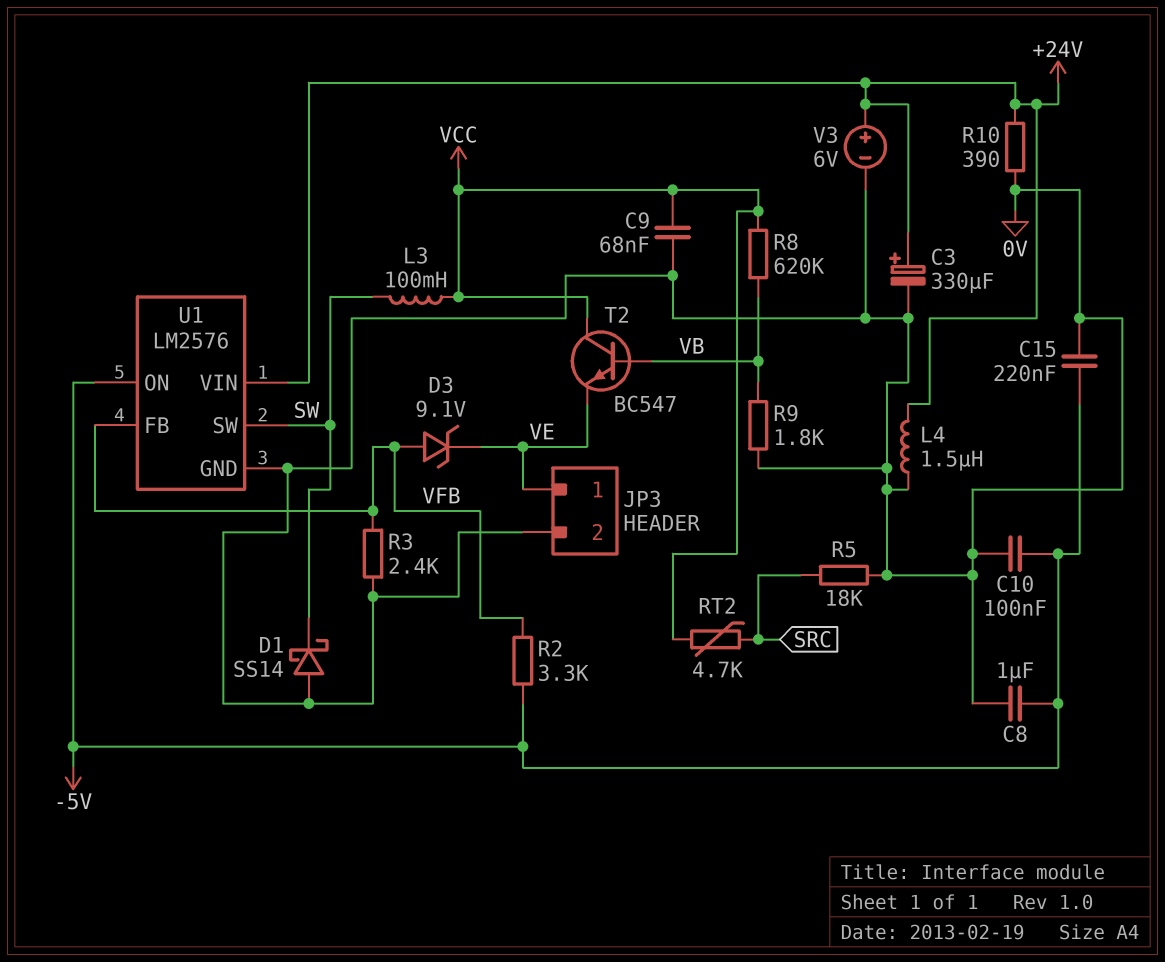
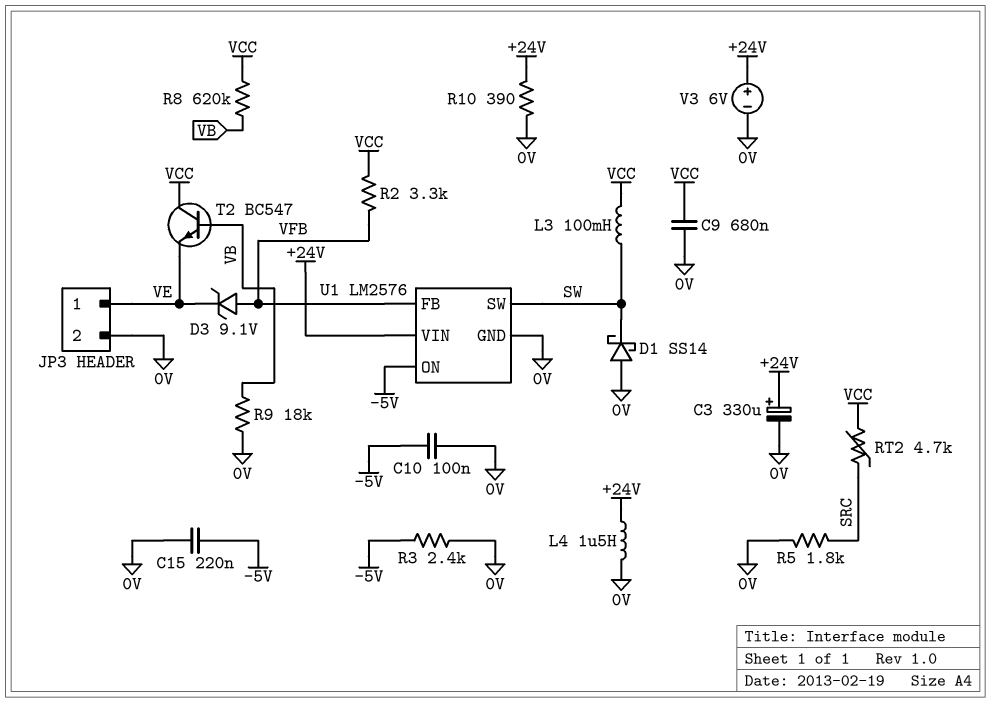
C8: 1uF (-5V, 0V) -> none
C9: 68nF (0V, VCC) -> 680nF (0V, VCC)
R2: 3.3k (-5V, VFB) -> 3.3k (VCC, VFB)
R3: 2.4k (0V, VFB) -> 2.4k (-5V, 0V)
R5: 18k (0V, SRC) -> 1.8k (0V, SRC)
R9: 1.8k (0V, VB) -> 18k (0V, VB)

